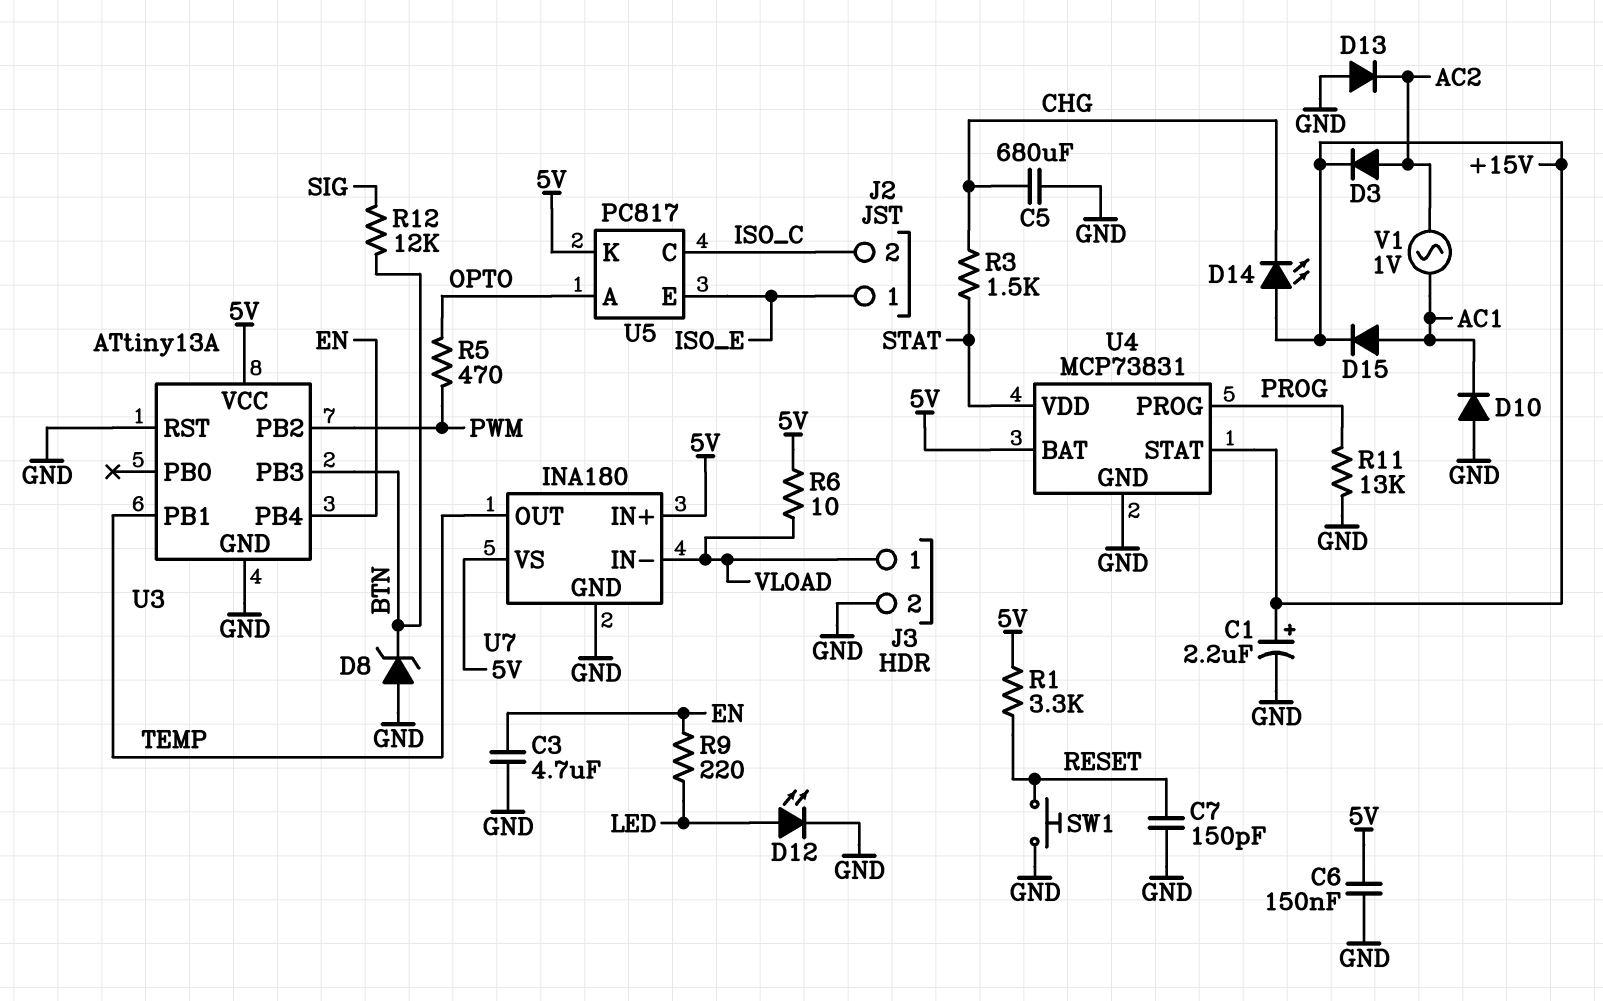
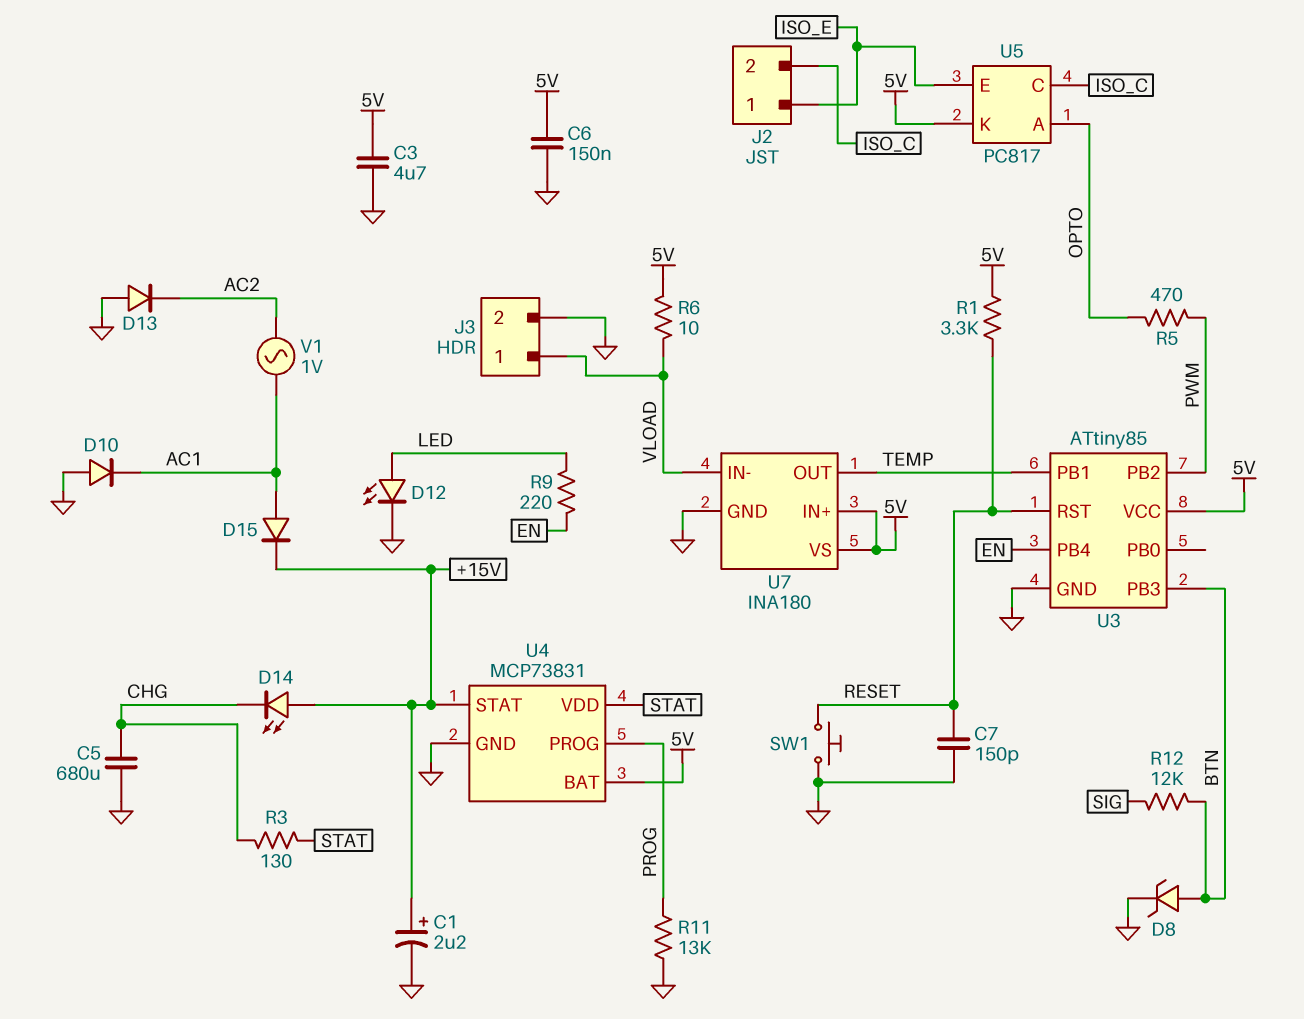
C3: 4.7uF (EN, GND) -> 4.7uF (5V, GND)
D3: diode (A AC2, K +15V) -> none
D8: zener (A GND, K BTN) -> zener (A BTN, K GND)
R3: 1.5k (CHG, STAT) -> 130 (CHG, STAT)
U3: ATtiny13A -> ATtiny85
U3 pin RST: GND -> RESET

